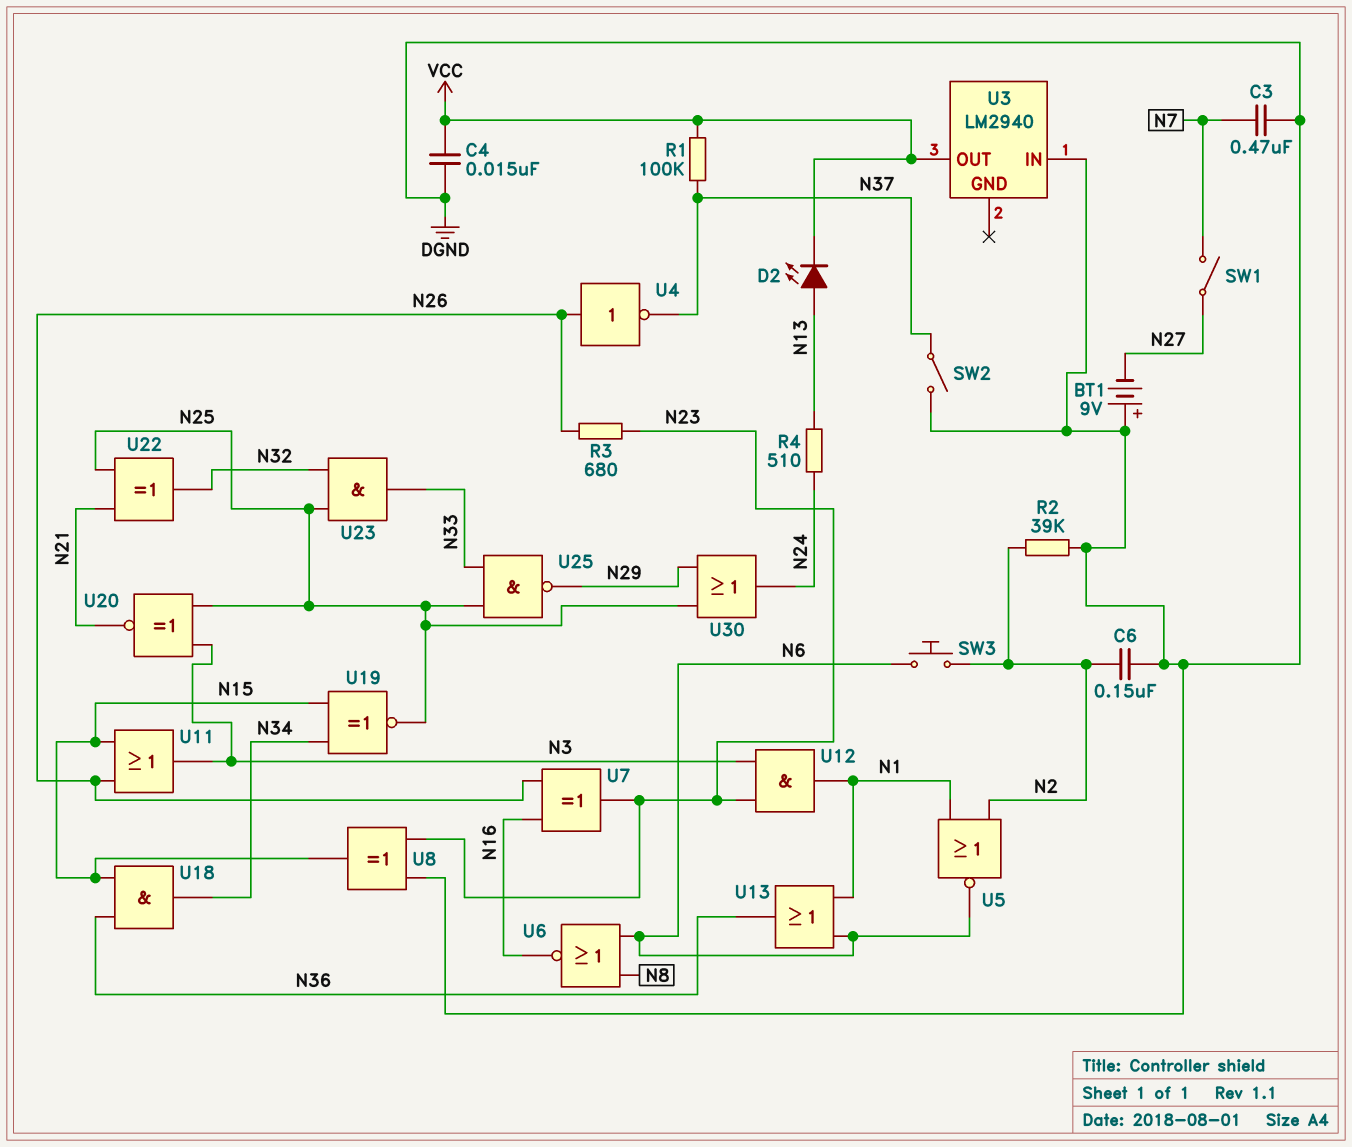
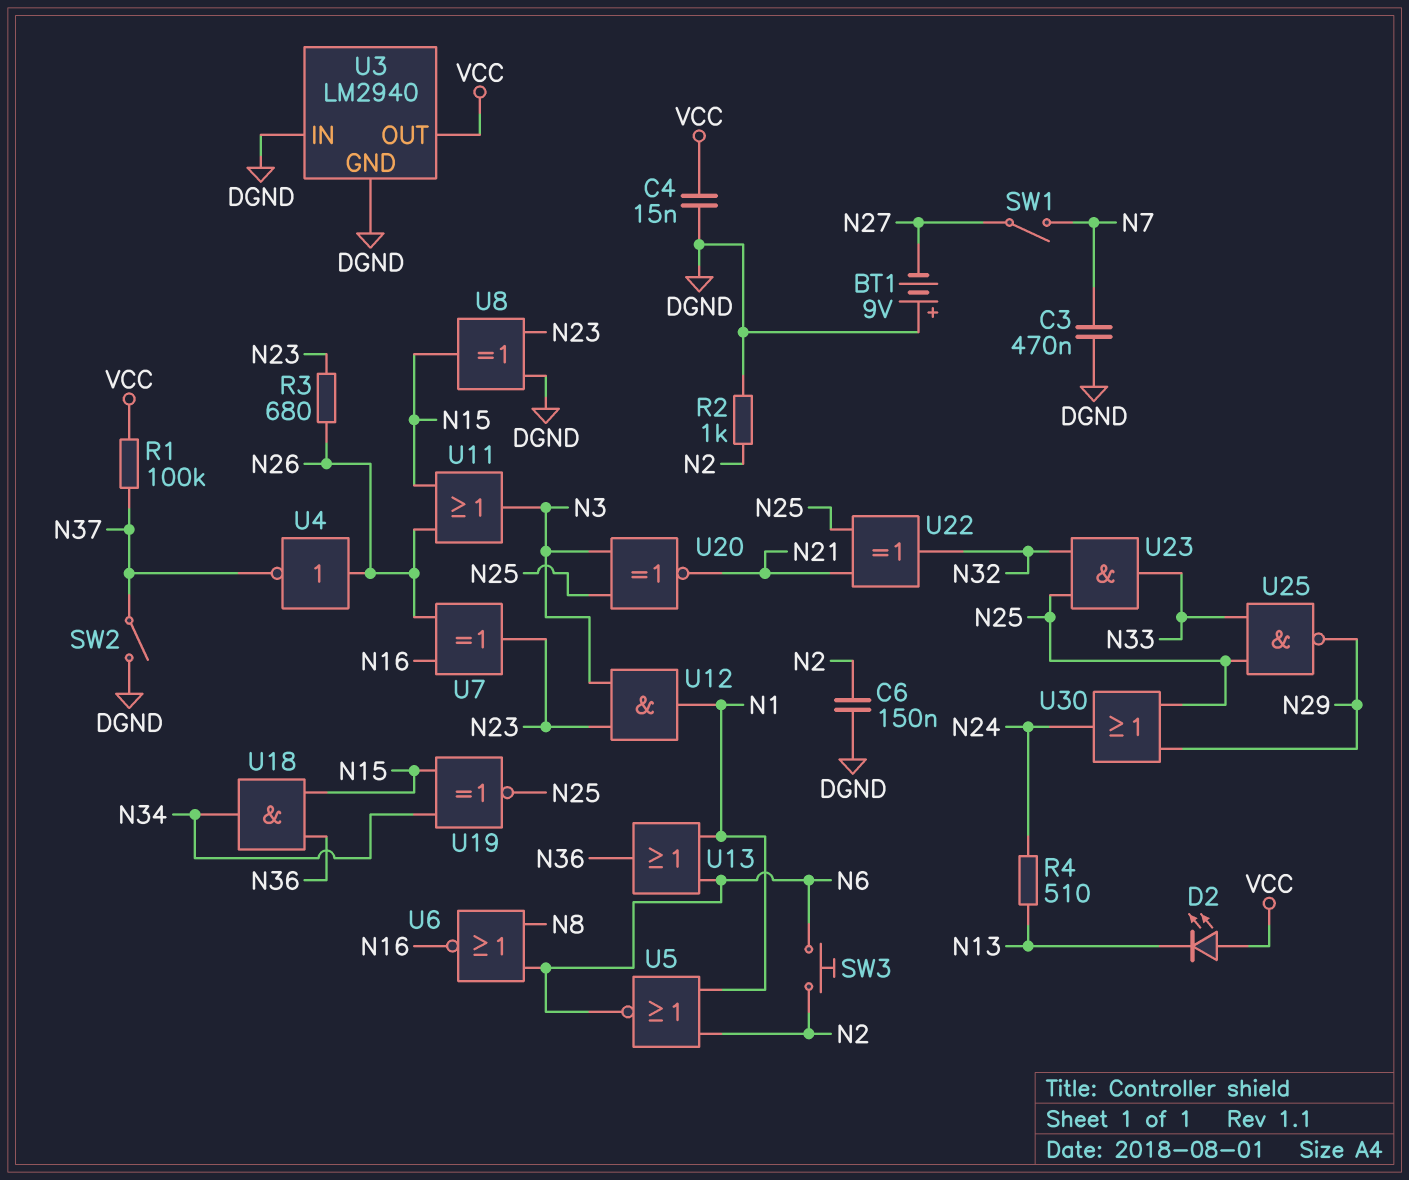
D2: LED (A N13, K VCC) -> LED (A VCC, K N13)
R2: 39k (DGND, N2) -> 1k (DGND, N2)
U3 pin GND: none -> DGND

